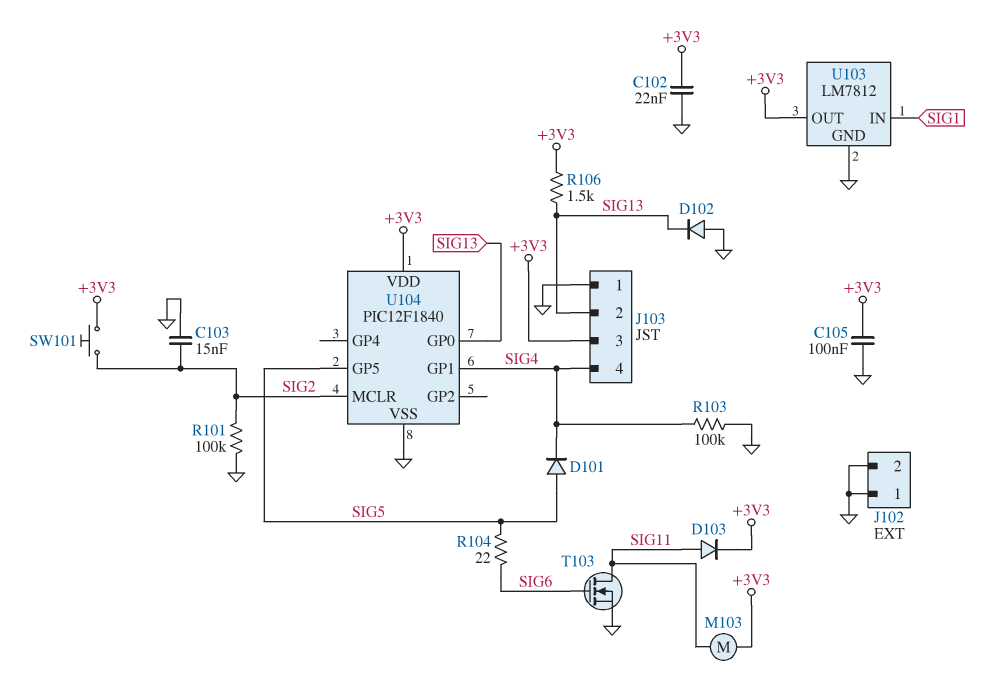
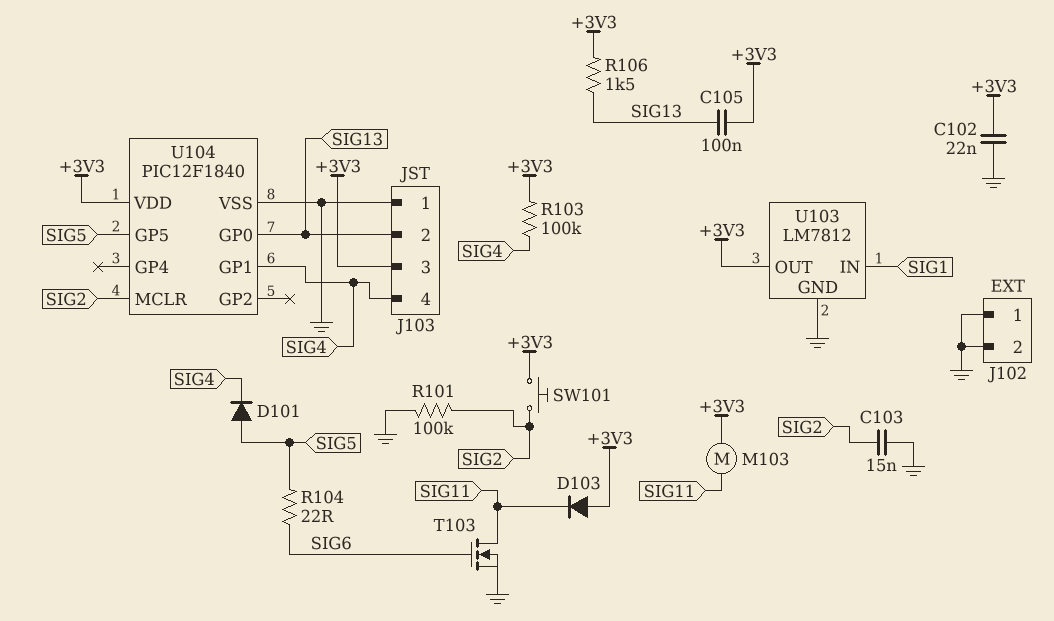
C105: 100nF (+3V3, GND) -> 100nF (+3V3, SIG13)
D102: diode (A GND, K SIG13) -> none
D103: diode (A SIG11, K +3V3) -> diode (A +3V3, K SIG11)
R103: 100k (GND, SIG4) -> 100k (+3V3, SIG4)

